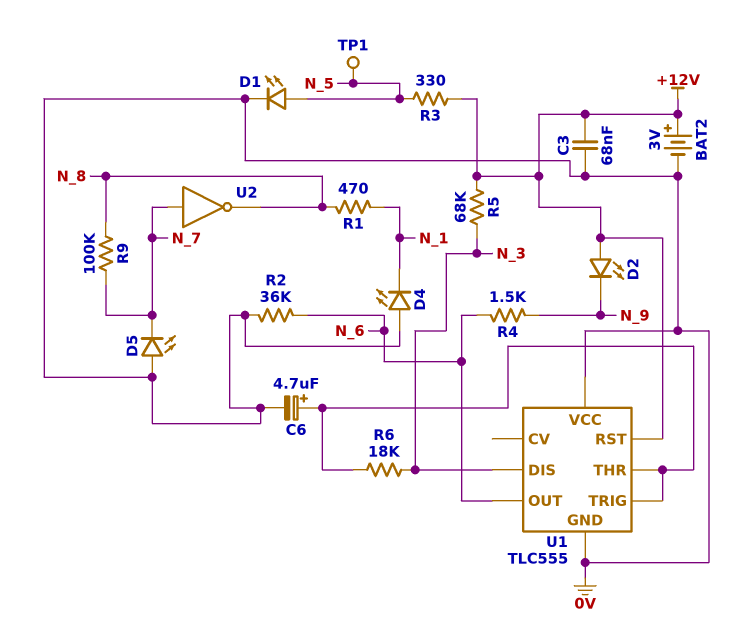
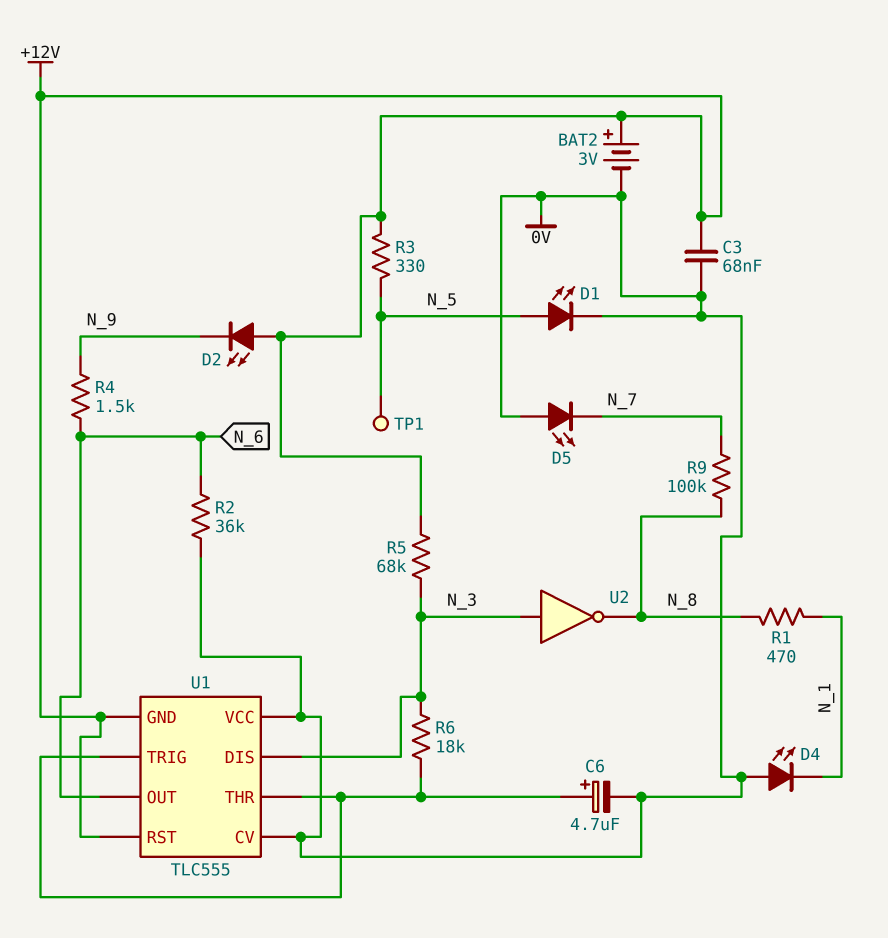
U1 pin CV: none -> 0V
U1 pin GND: 0V -> +12V
U2: NOT (in N_7, out N_8) -> NOT (in N_3, out N_8)

